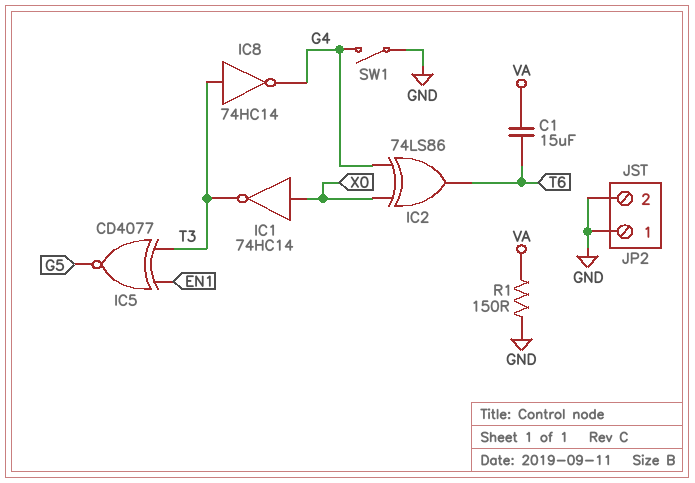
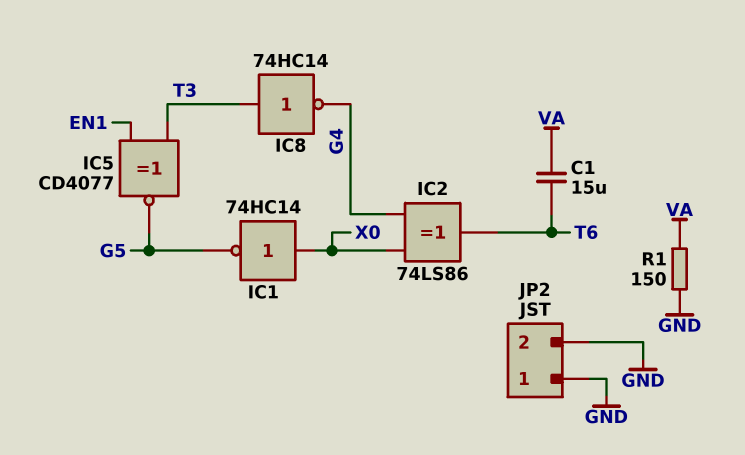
IC1: NOT 74HC14 (in X0, out T3) -> NOT 74HC14 (in X0, out G5)
SW1: switch (G4, GND) -> none

